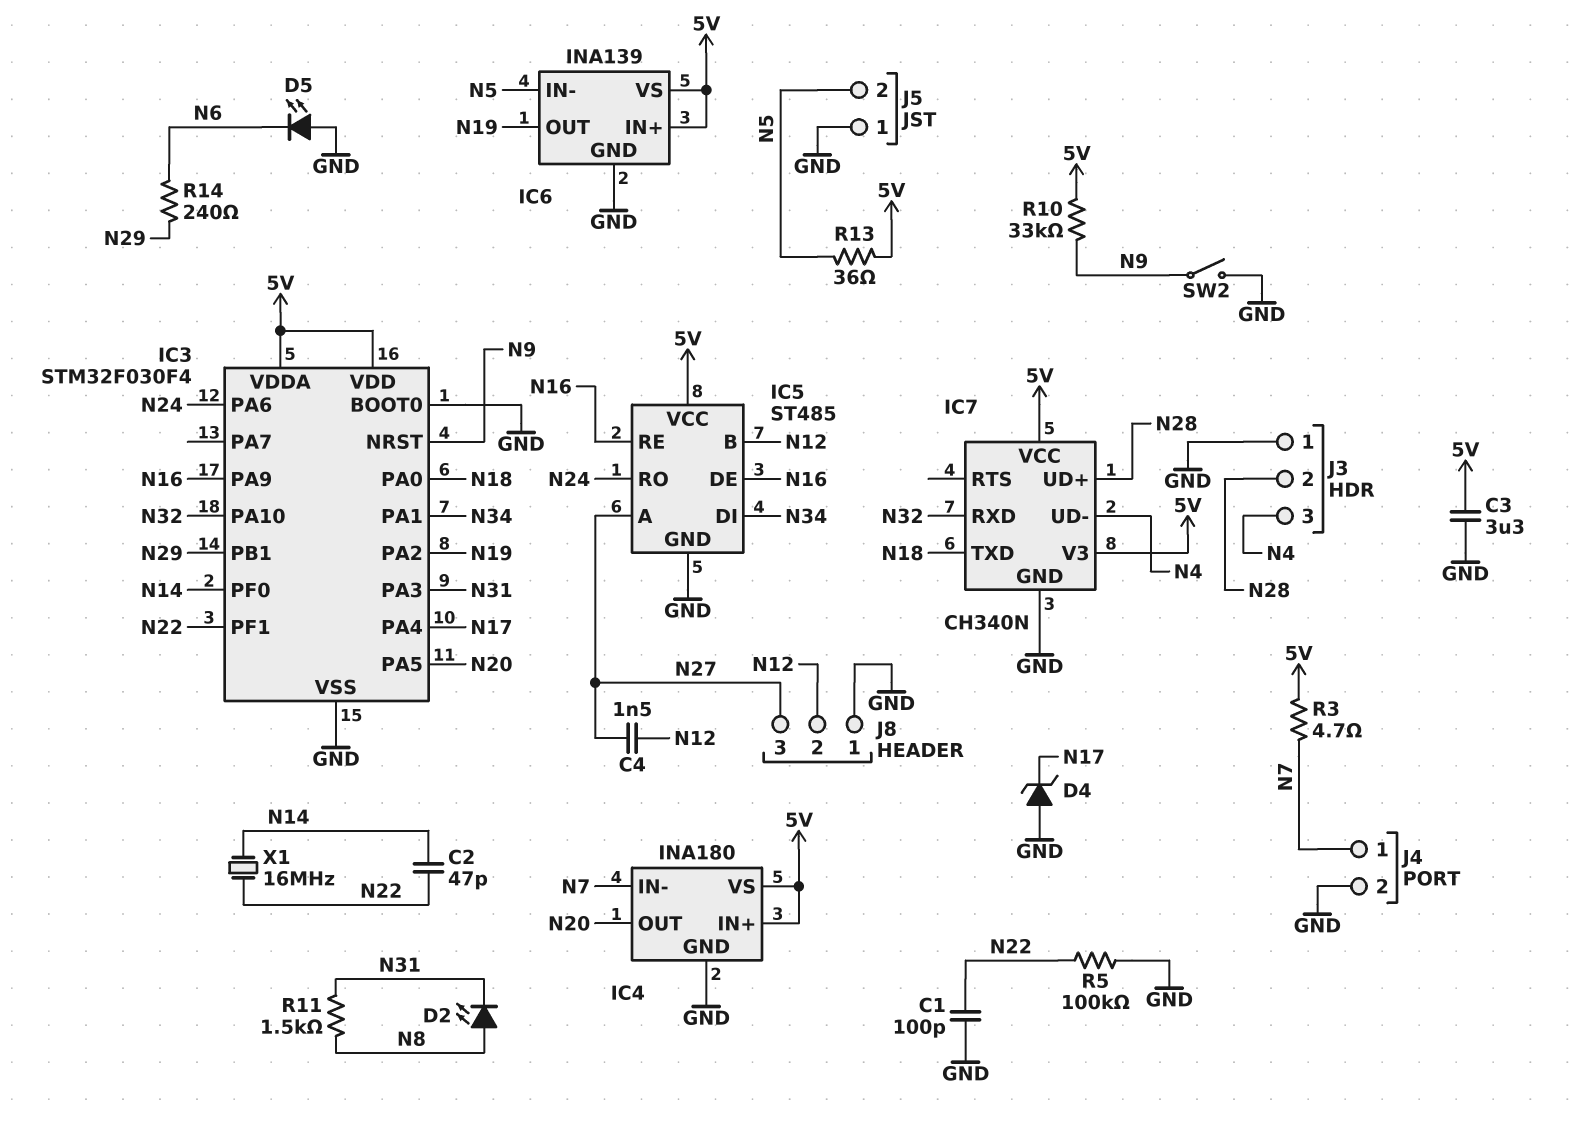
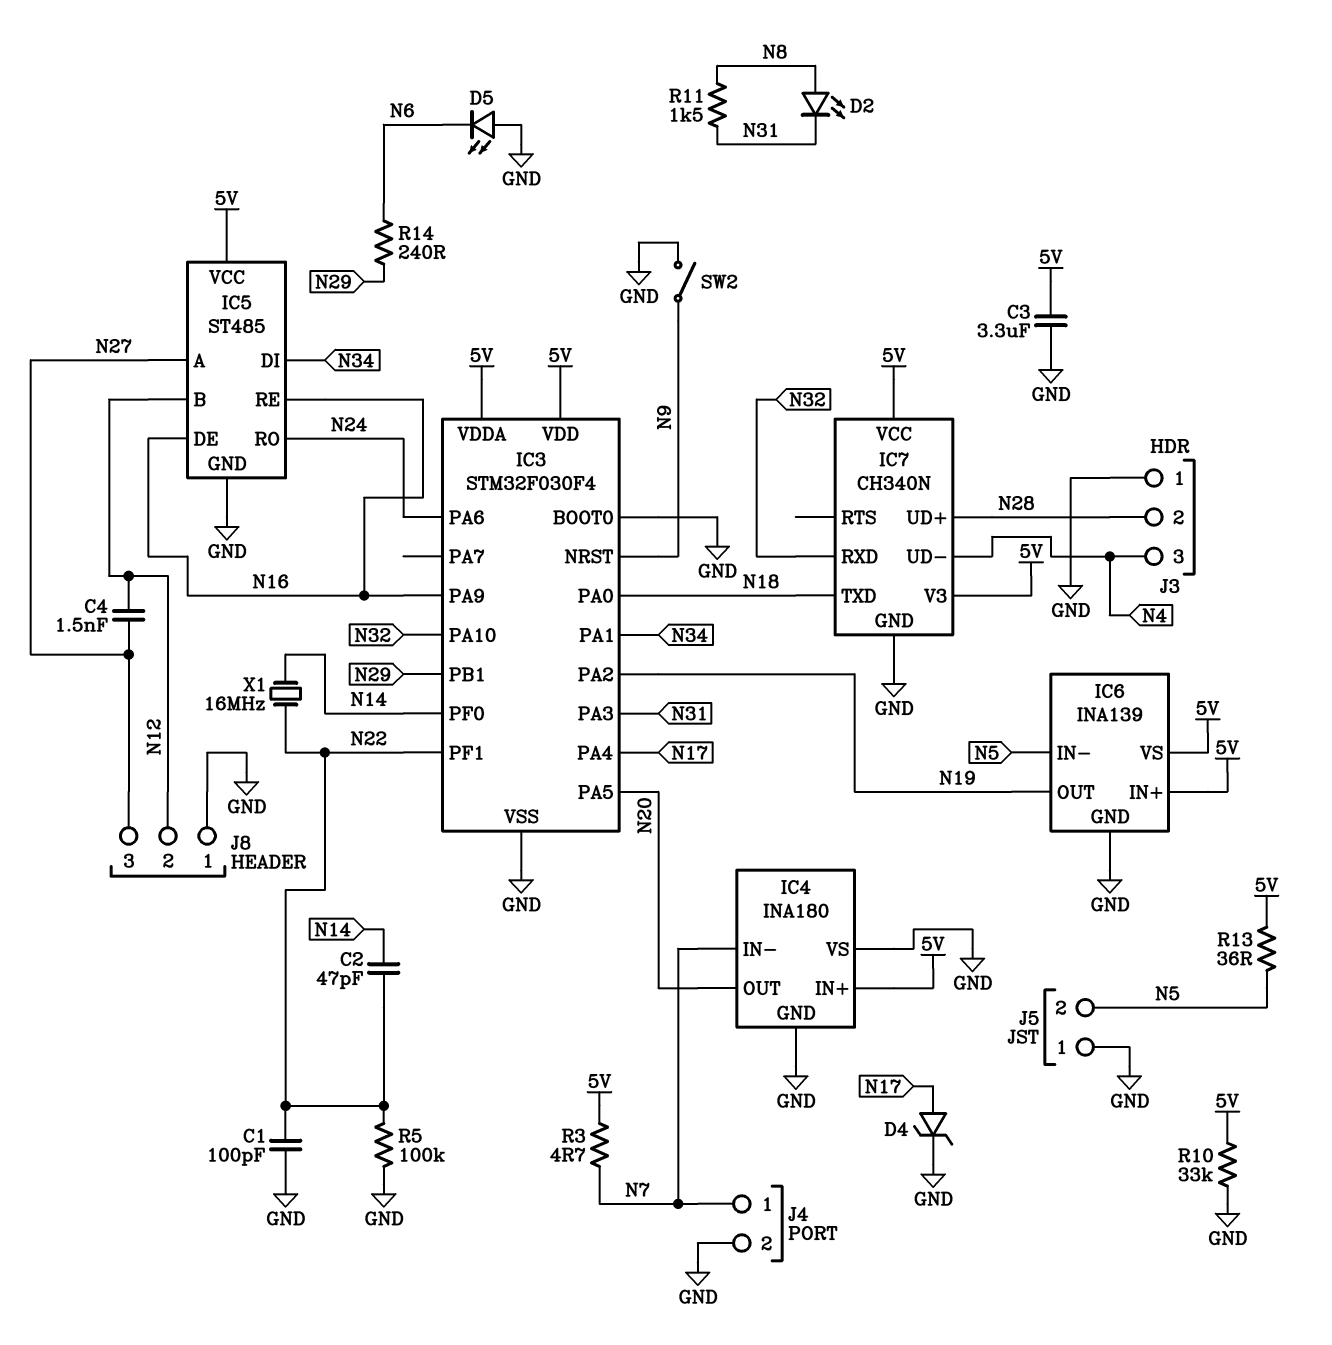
D4: zener (A GND, K N17) -> zener (A N17, K GND)
IC4 pin VS: 5V -> GND
R10: 33k (5V, N9) -> 33k (5V, GND)

